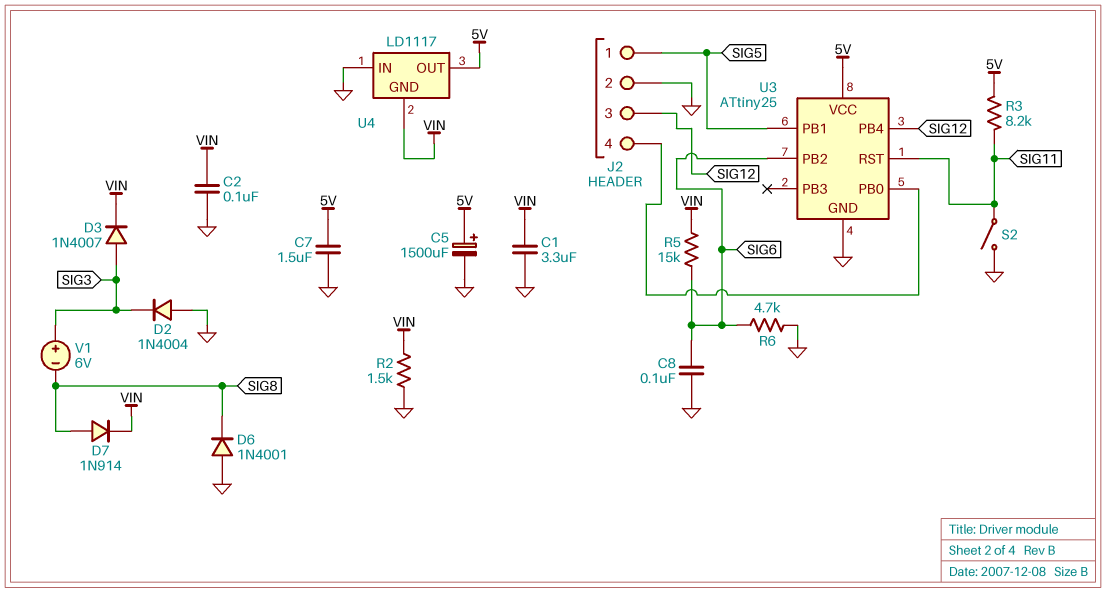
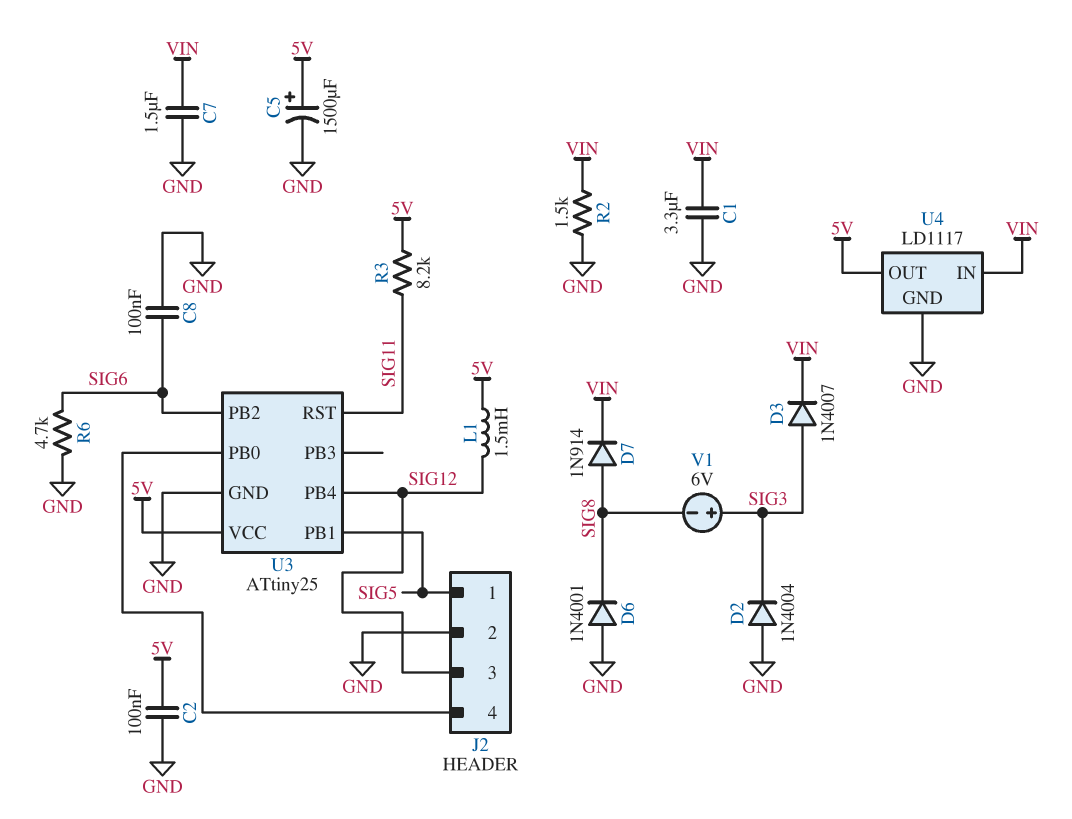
C2: 100nF (GND, VIN) -> 100nF (5V, GND)
C7: 1.5uF (5V, GND) -> 1.5uF (GND, VIN)
L1: none -> 1.5mH (5V, SIG12)
R5: 15k (SIG6, VIN) -> none
S2: switch (GND, SIG11) -> none
U4 pin GND: VIN -> GND
U4 pin IN: GND -> VIN

